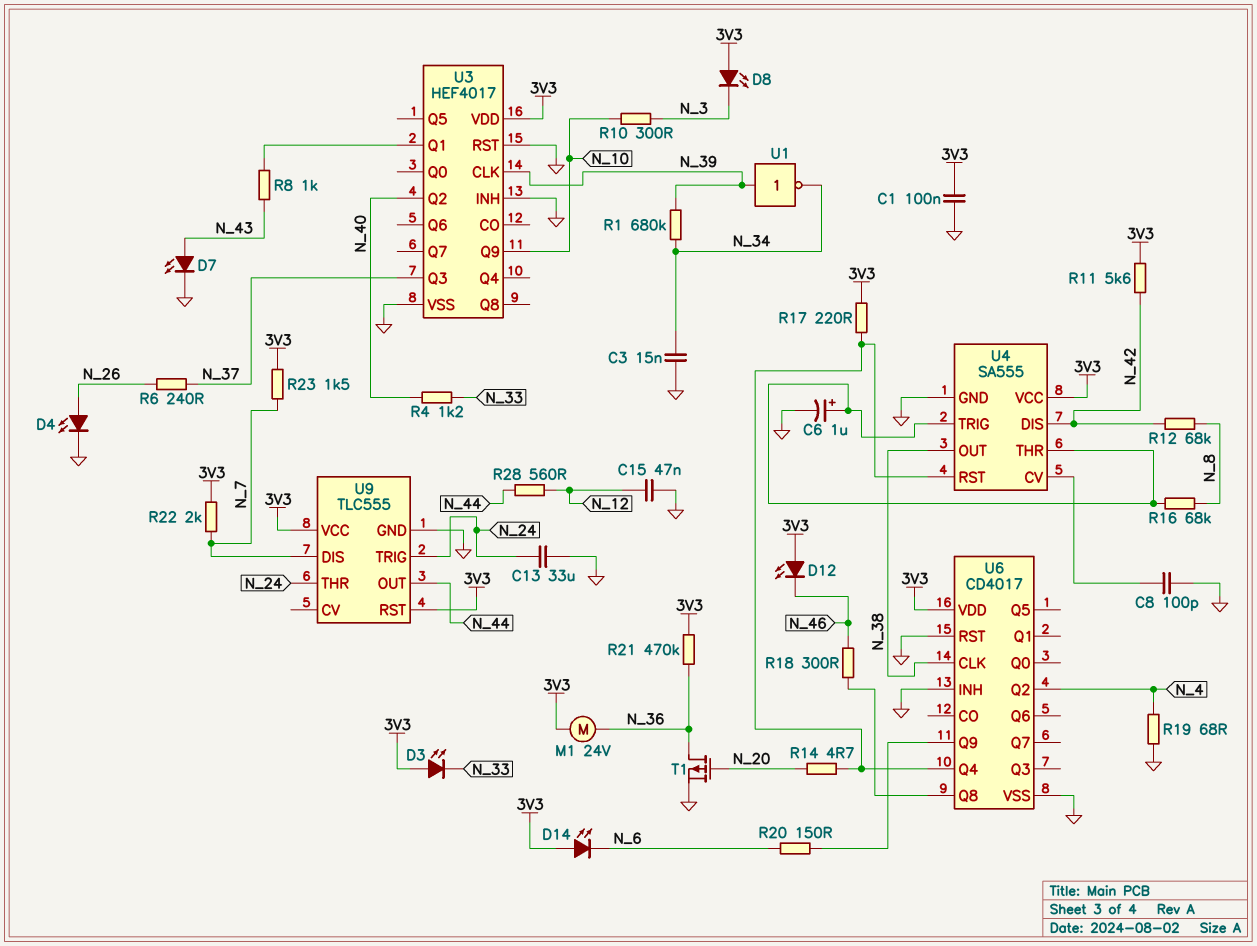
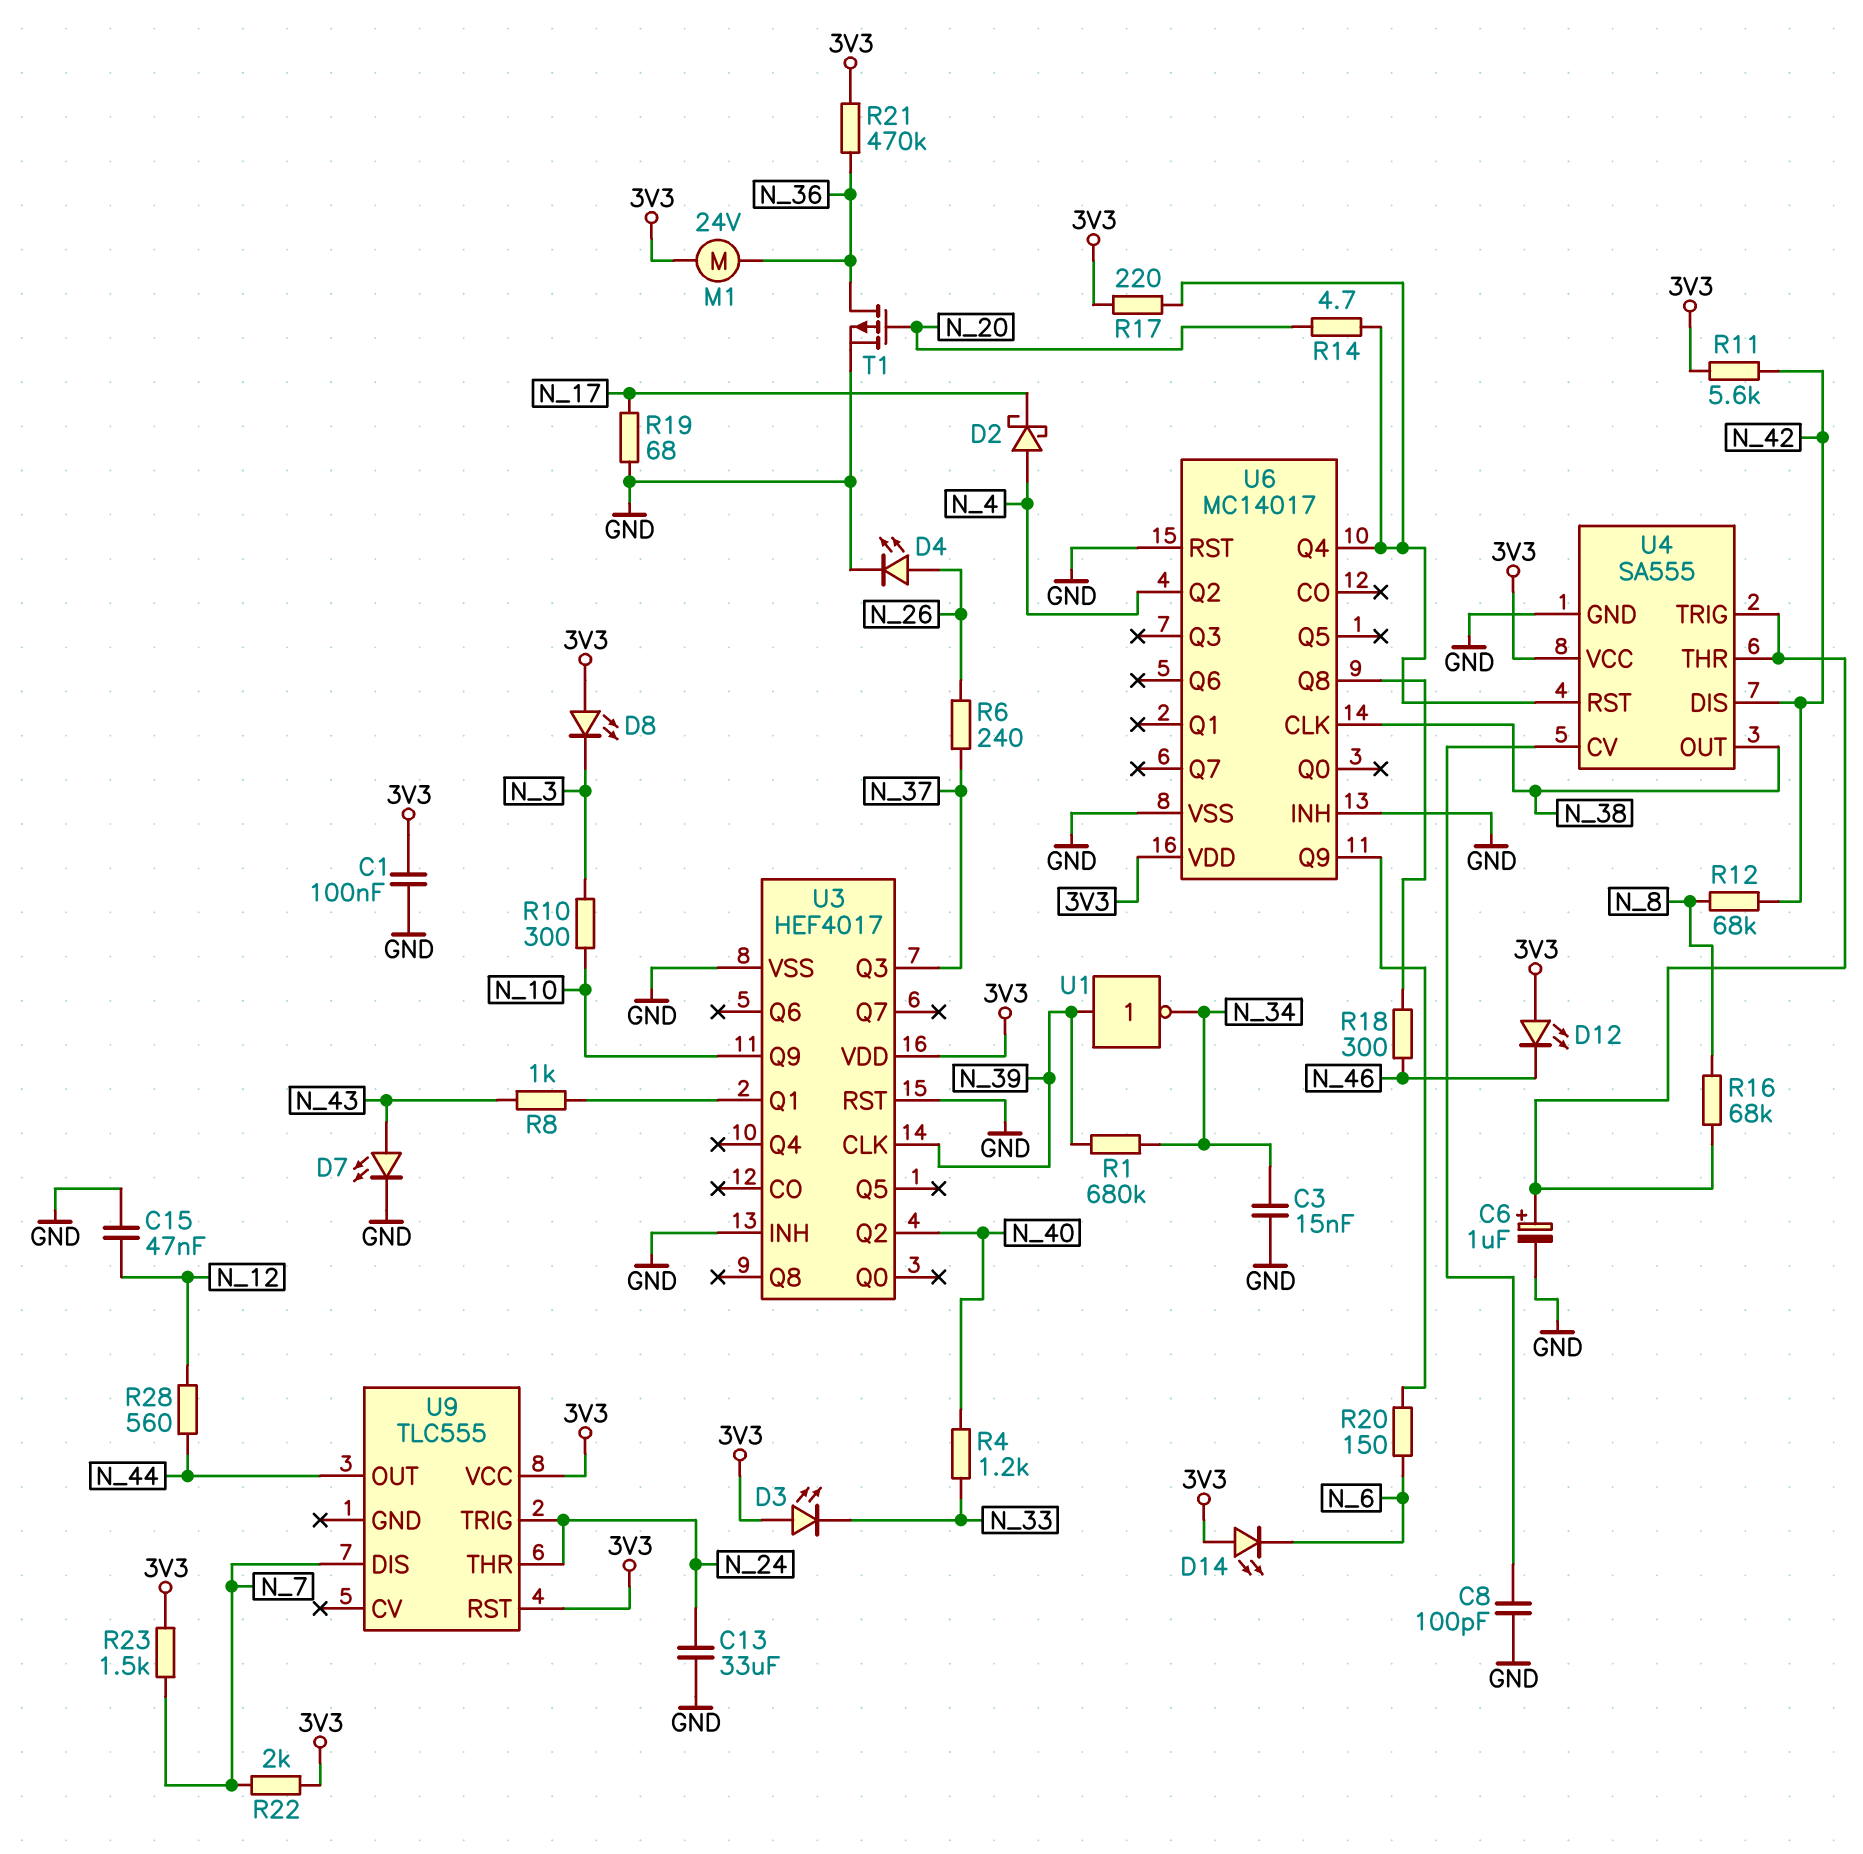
D2: none -> schottky (A N_4, K N_17)
R19: 68 (GND, N_4) -> 68 (GND, N_17)
U6: CD4017 -> MC14017
U9 pin GND: GND -> none

